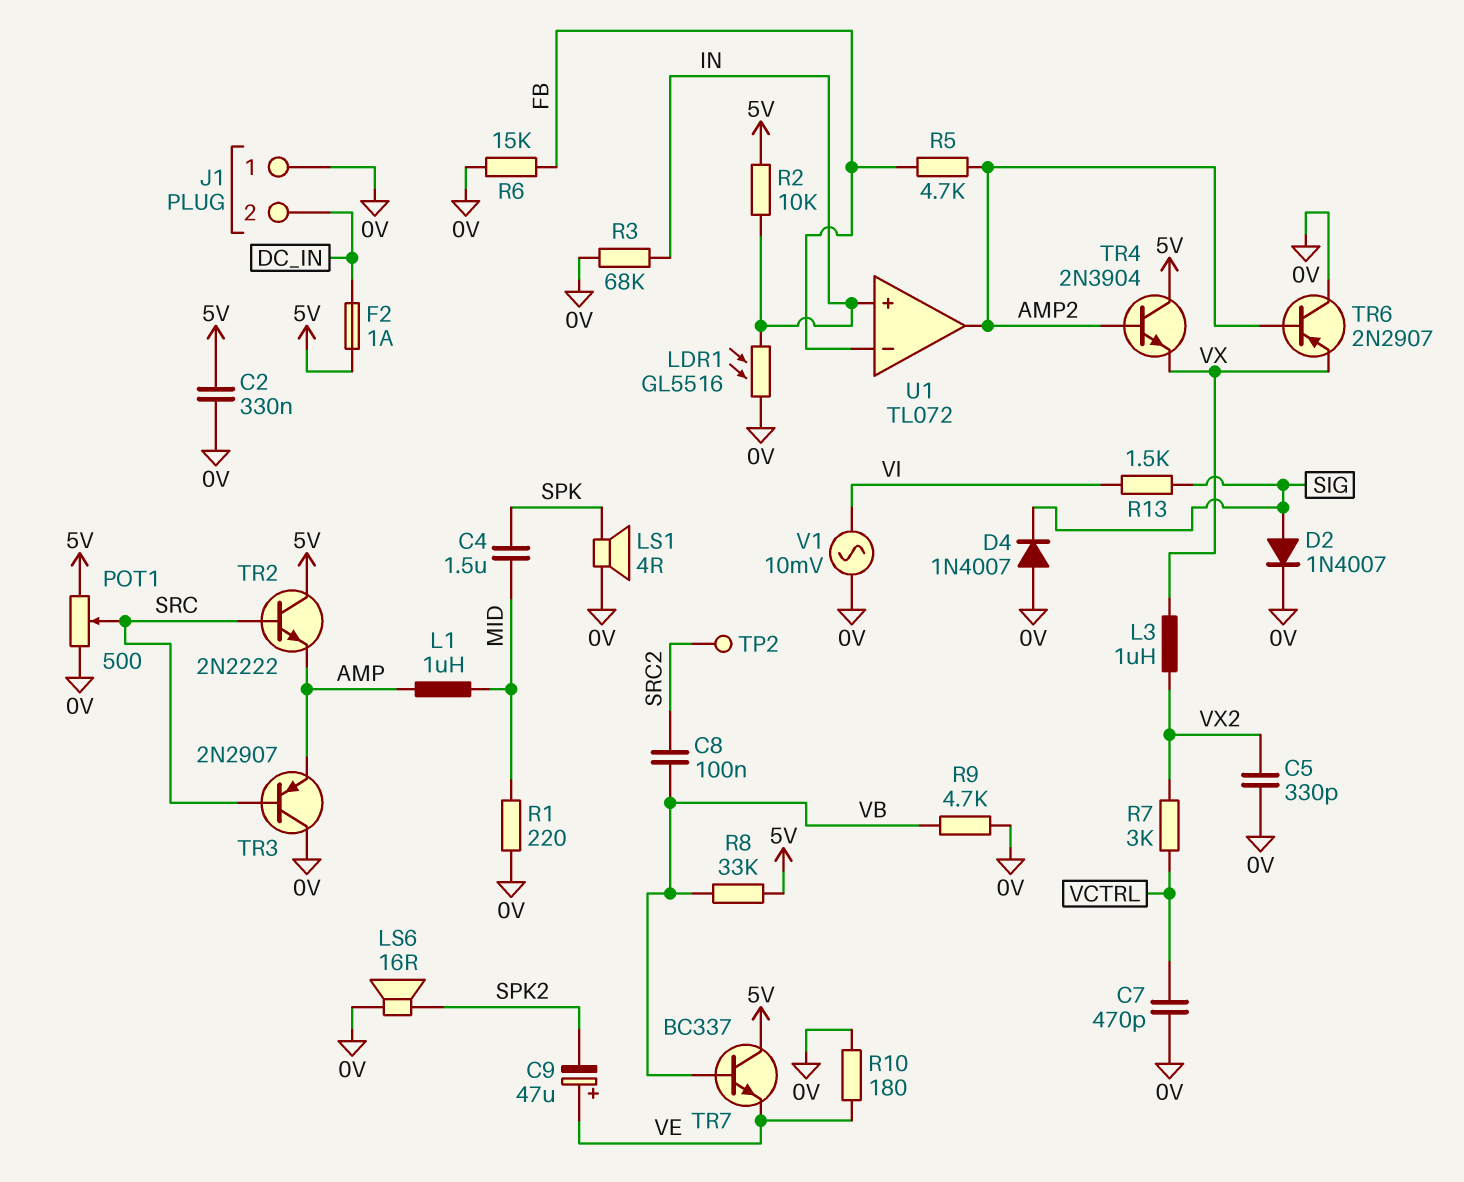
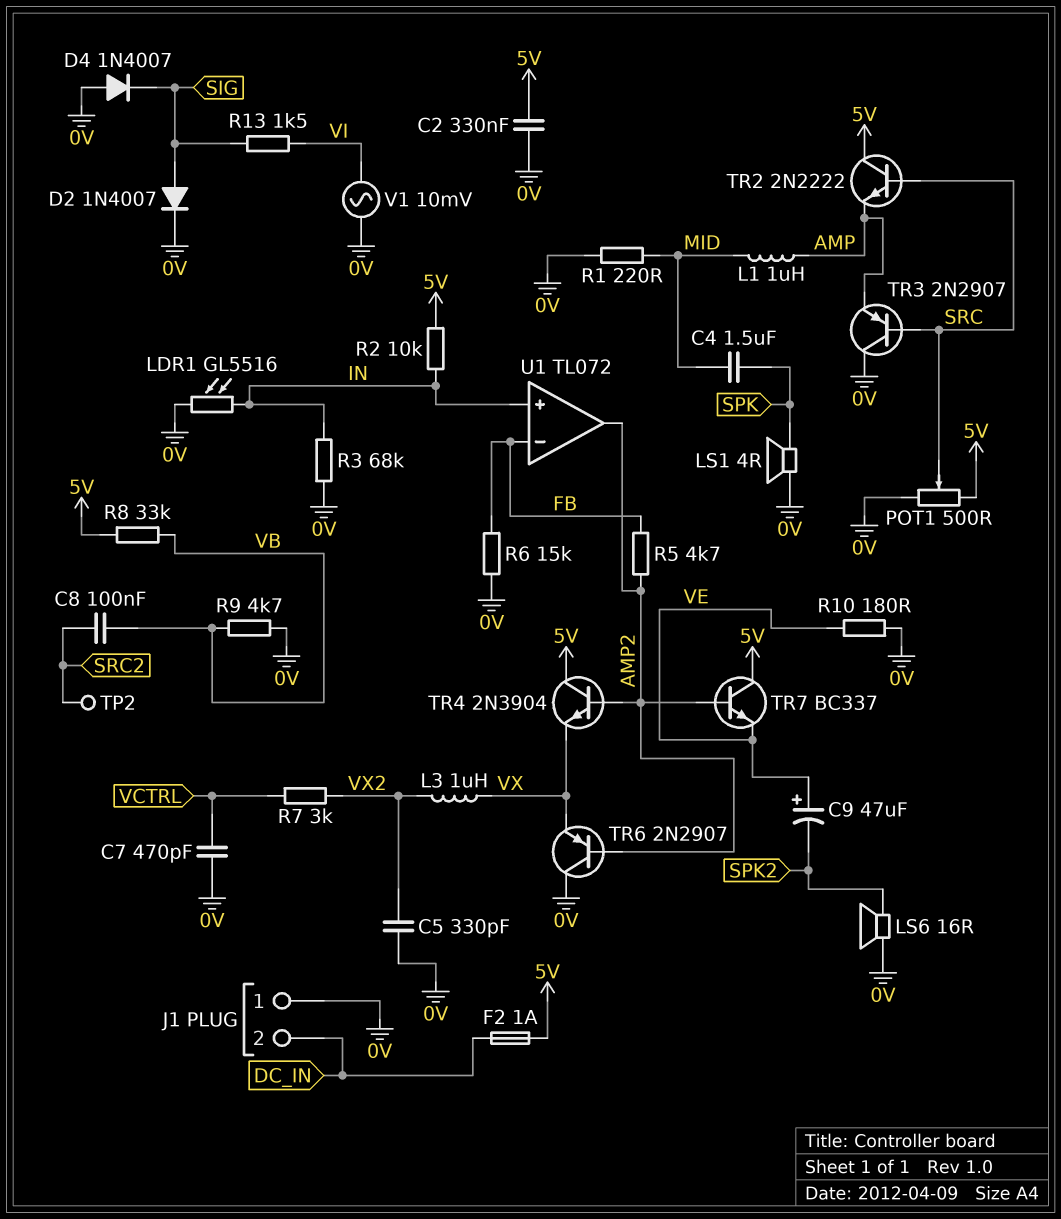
TR7: NPN BC337 (B VB, C 5V, E VE) -> NPN BC337 (B AMP2, C 5V, E VE)

